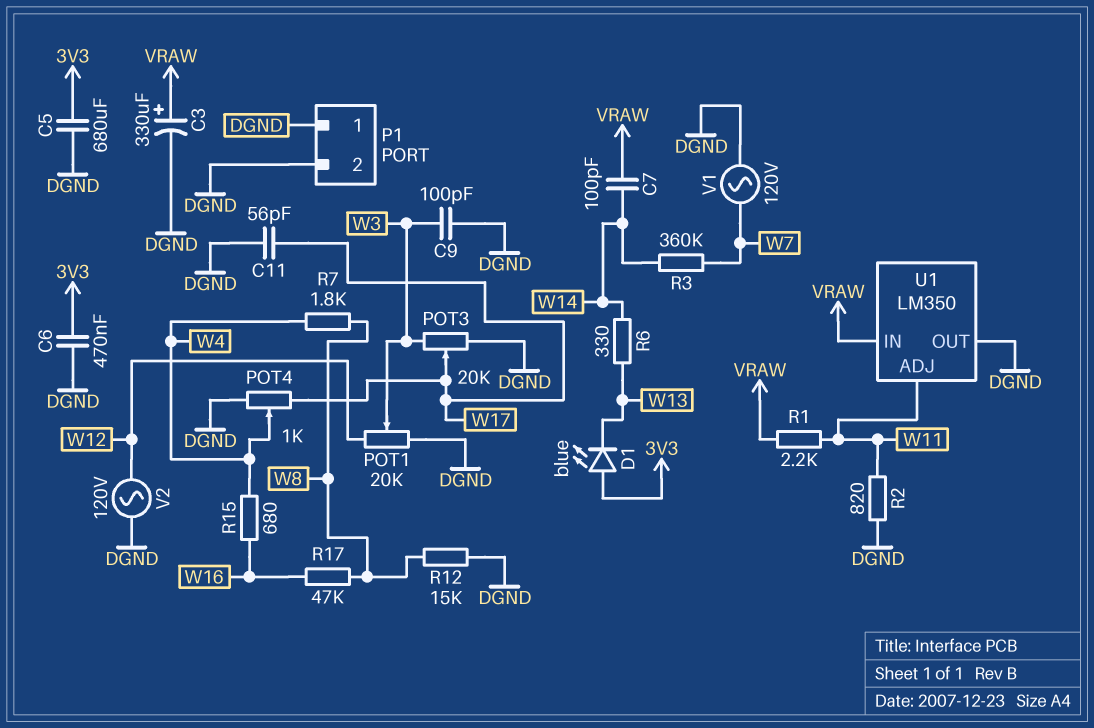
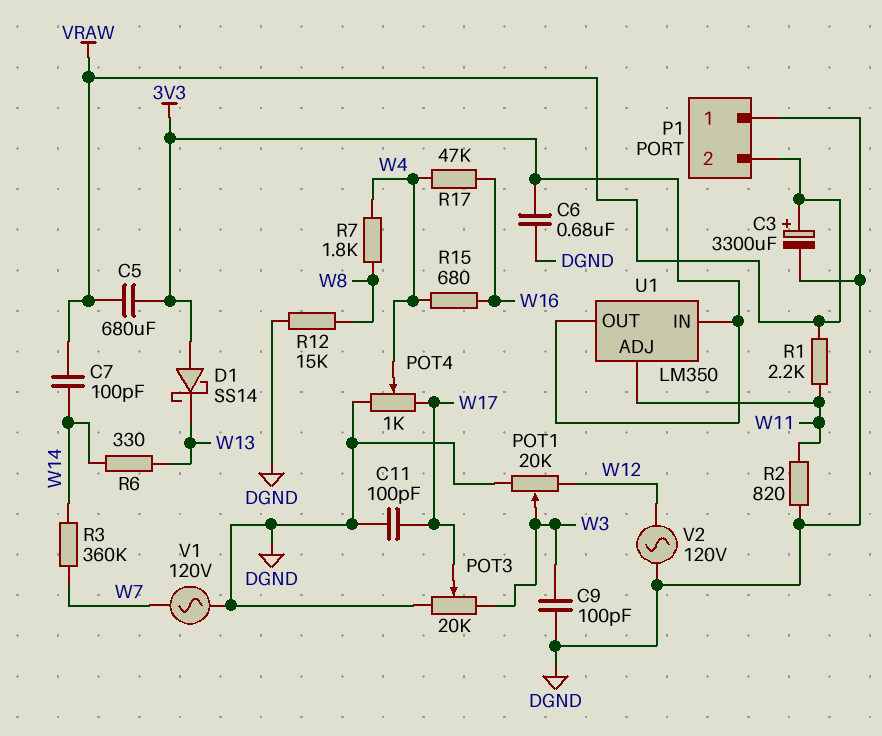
C3: 330uF (plus VRAW, minus DGND) -> 3300uF (plus VRAW, minus DGND)
C5: 680uF (3V3, DGND) -> 680uF (3V3, VRAW)
C6: 470nF (3V3, DGND) -> 680nF (3V3, DGND)
C11: 56pF (DGND, W17) -> 100pF (DGND, W17)
D1: LED blue (A 3V3, K W13) -> schottky SS14 (A 3V3, K W13)
P1 pin 2: DGND -> VRAW
R17: 47k (W8, W16) -> 47k (W4, W16)
U1 pin IN: VRAW -> 3V3
U1 pin OUT: DGND -> 3V3

